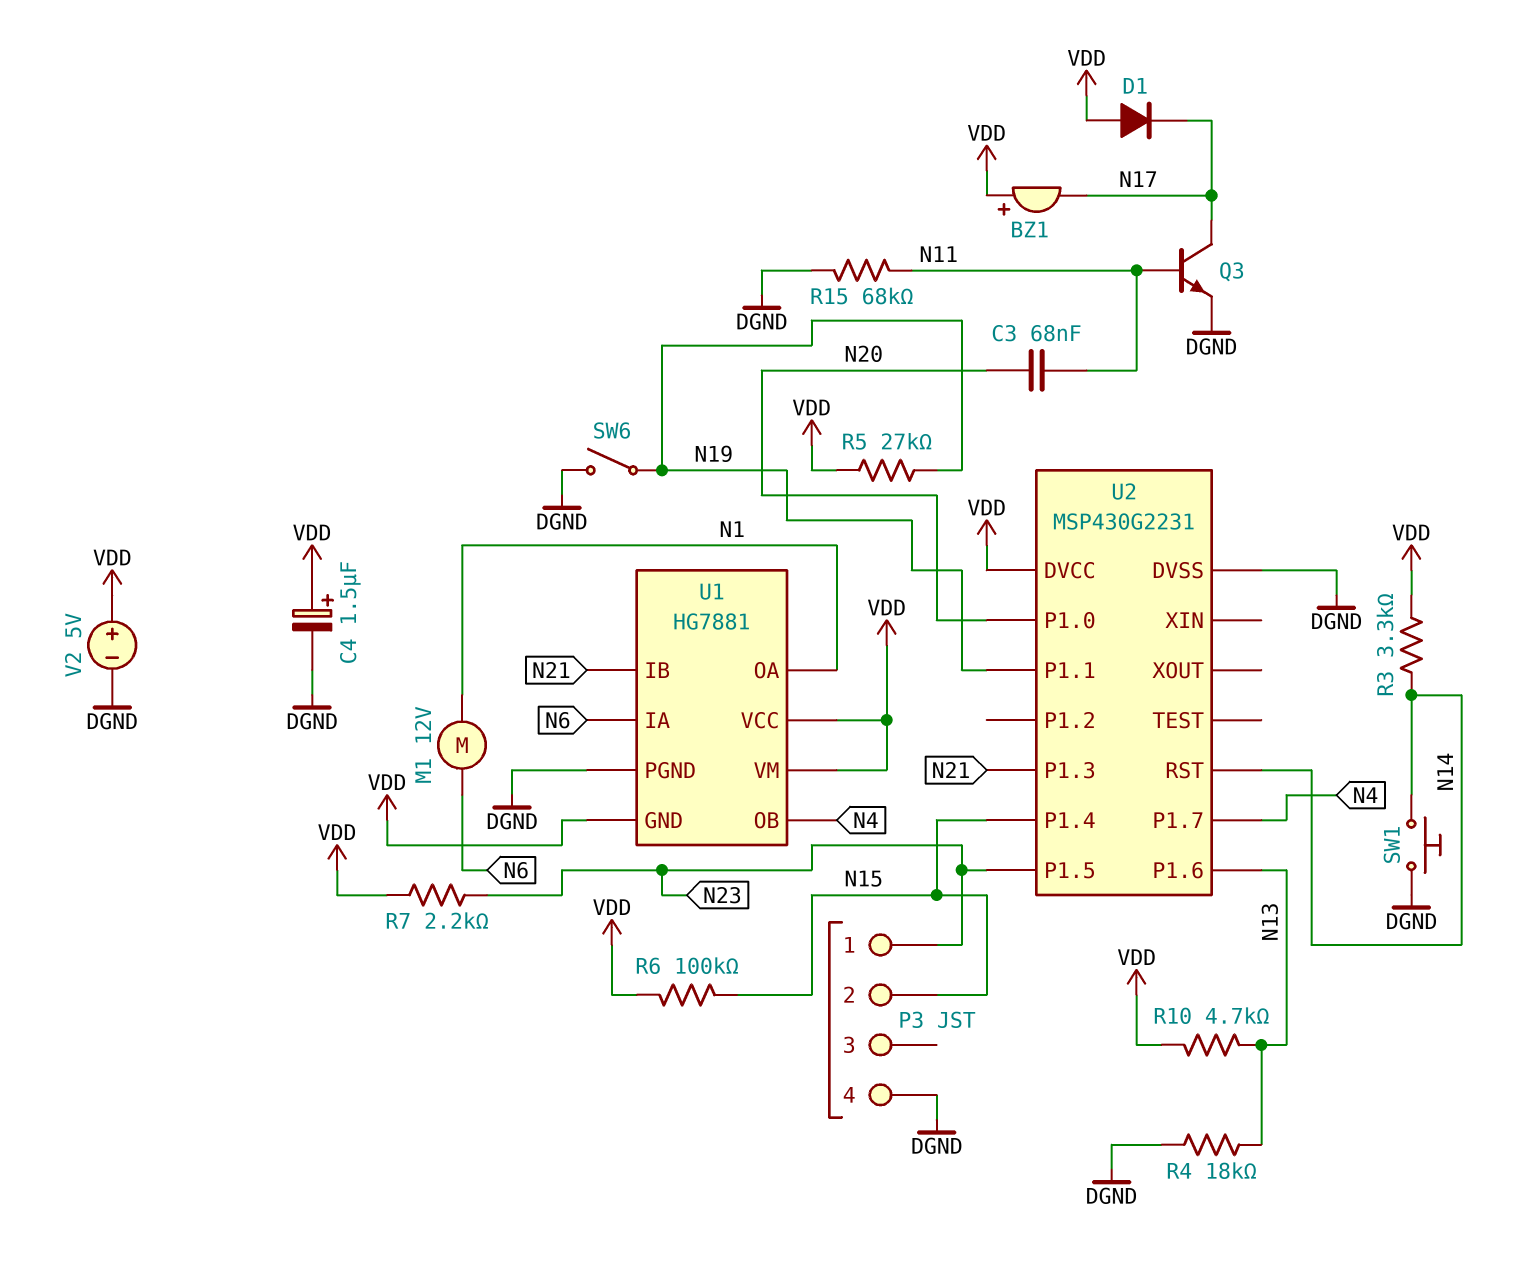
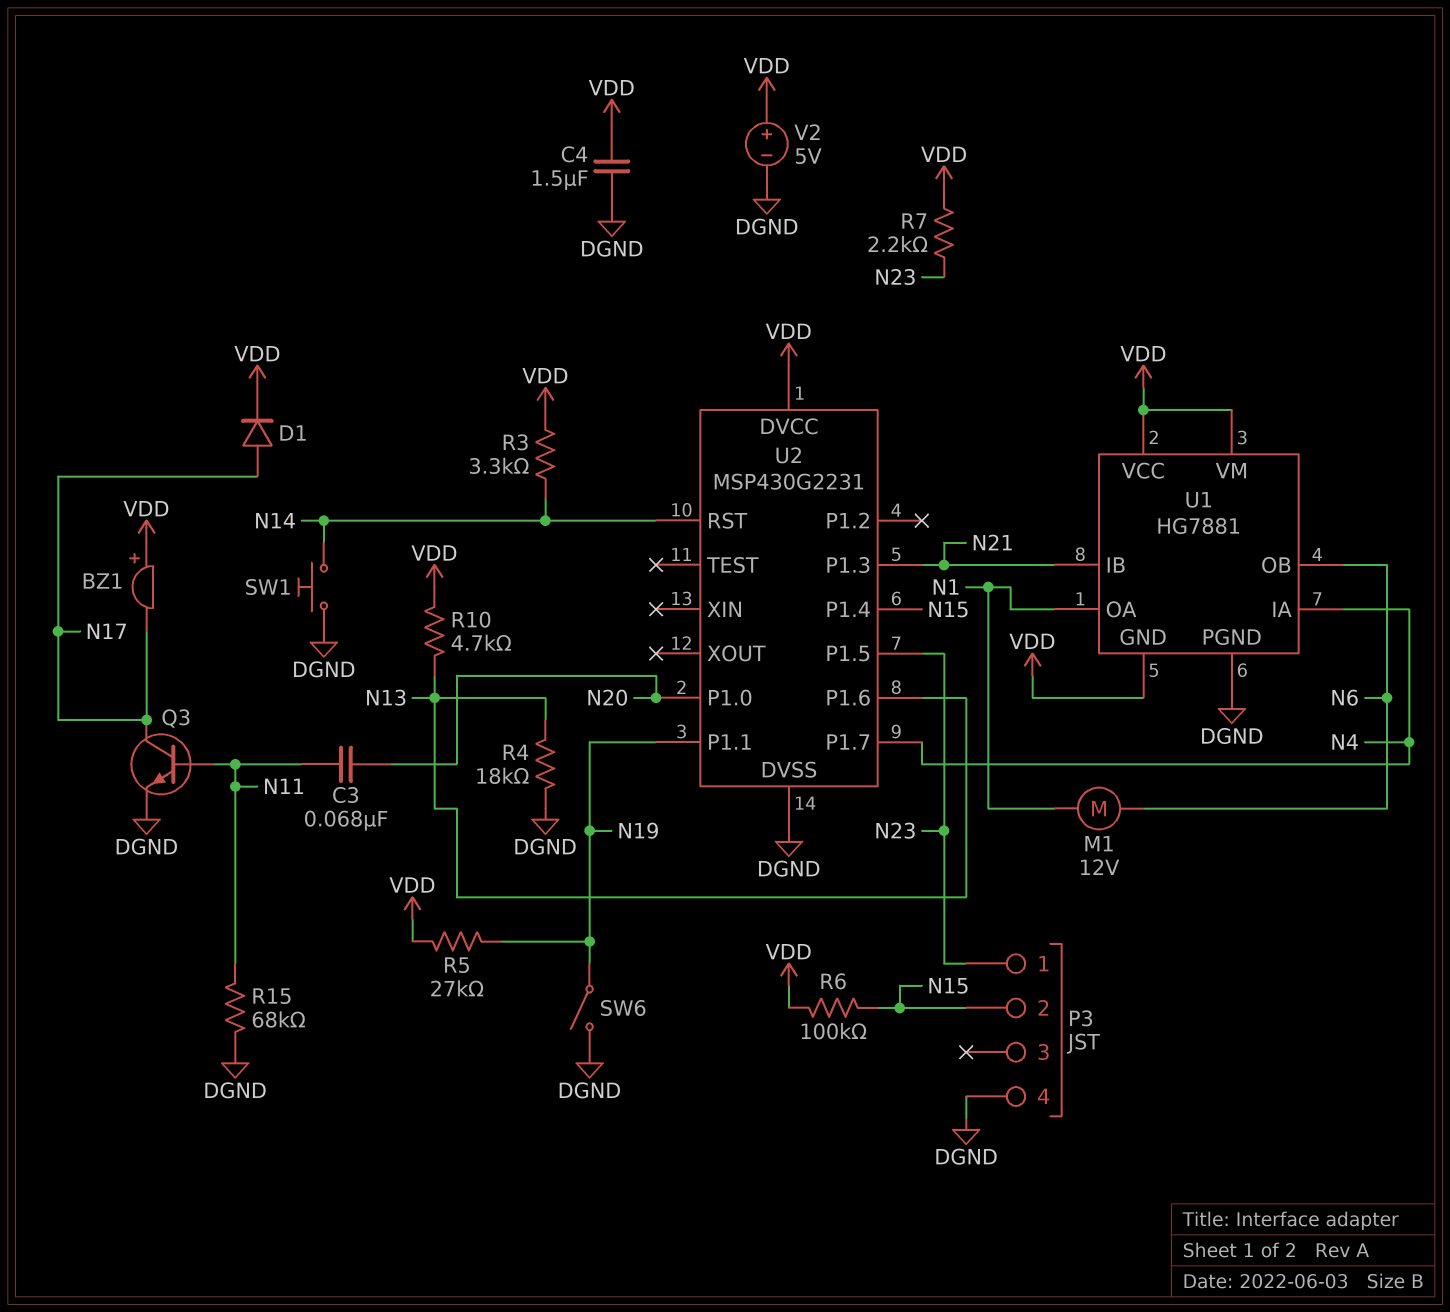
C4: 1.5uF (plus VDD, minus DGND) -> 1.5uF (DGND, VDD)
D1: diode (A VDD, K N17) -> diode (A N17, K VDD)
U1 pin IA: N6 -> N4
U1 pin OB: N4 -> N6

